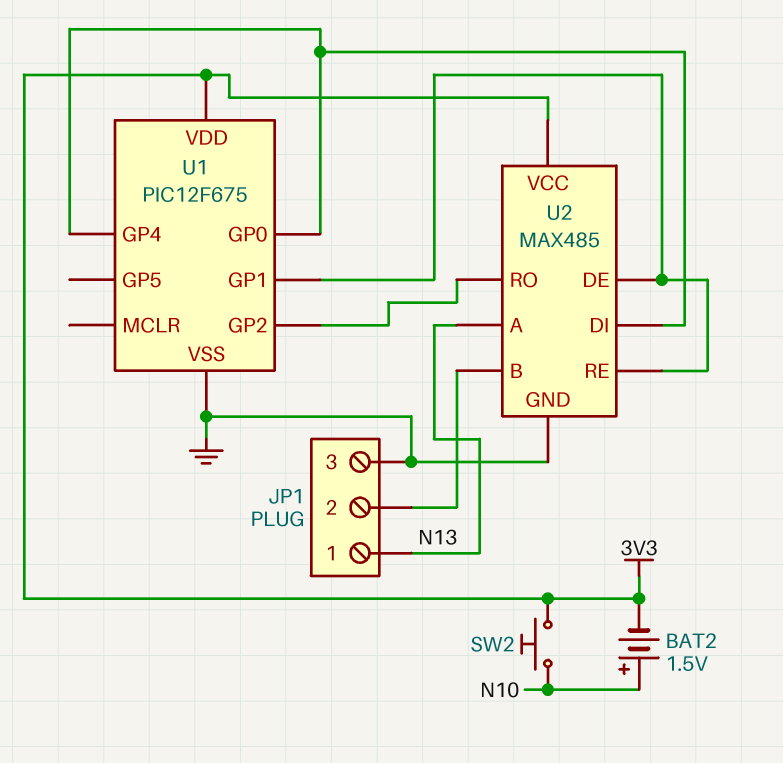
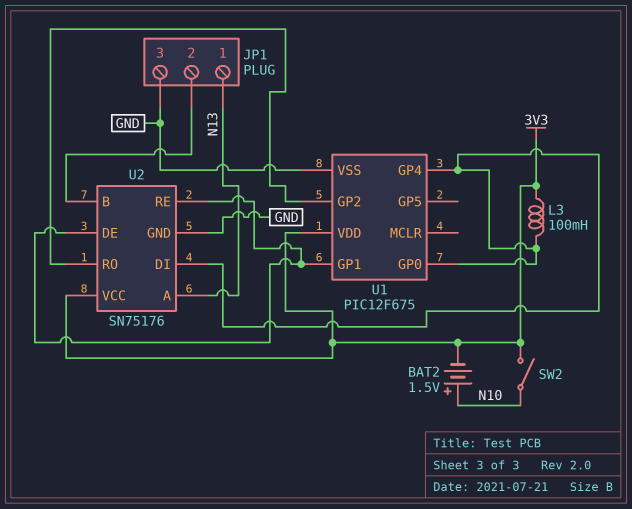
L3: none -> 100mH (3V3, U1/GP0)
SW2: button (3V3, N10) -> switch (3V3, N10)
U2: MAX485 -> SN75176

